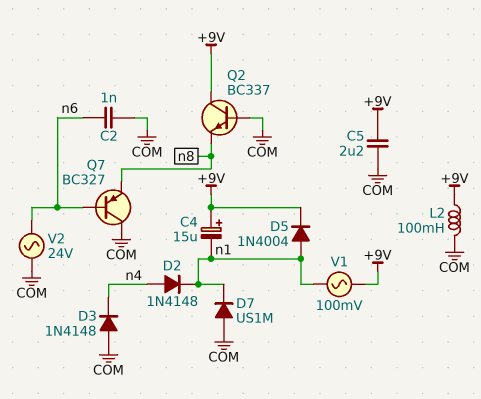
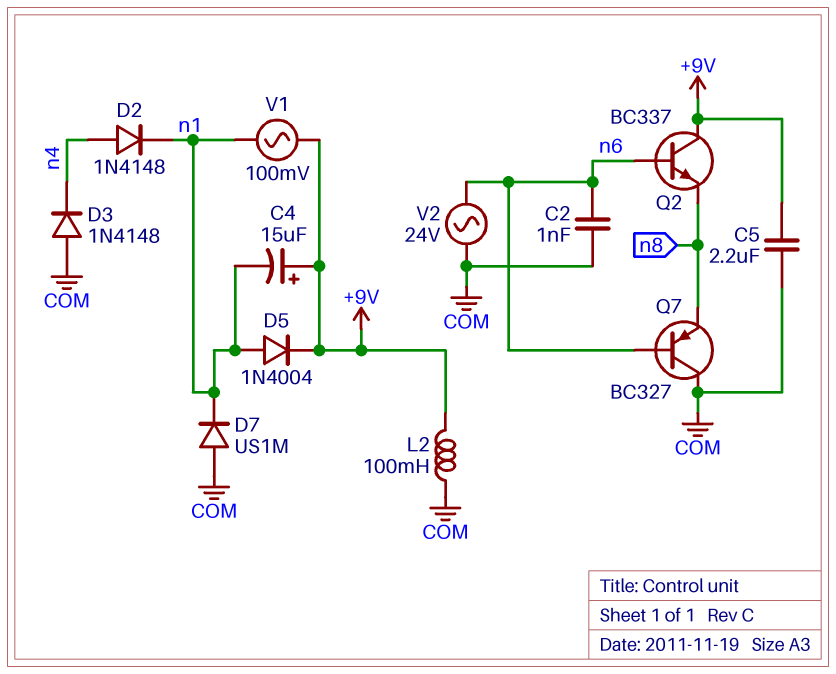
Q2: NPN BC337 (B COM, C +9V, E n8) -> NPN BC337 (B n6, C +9V, E n8)

